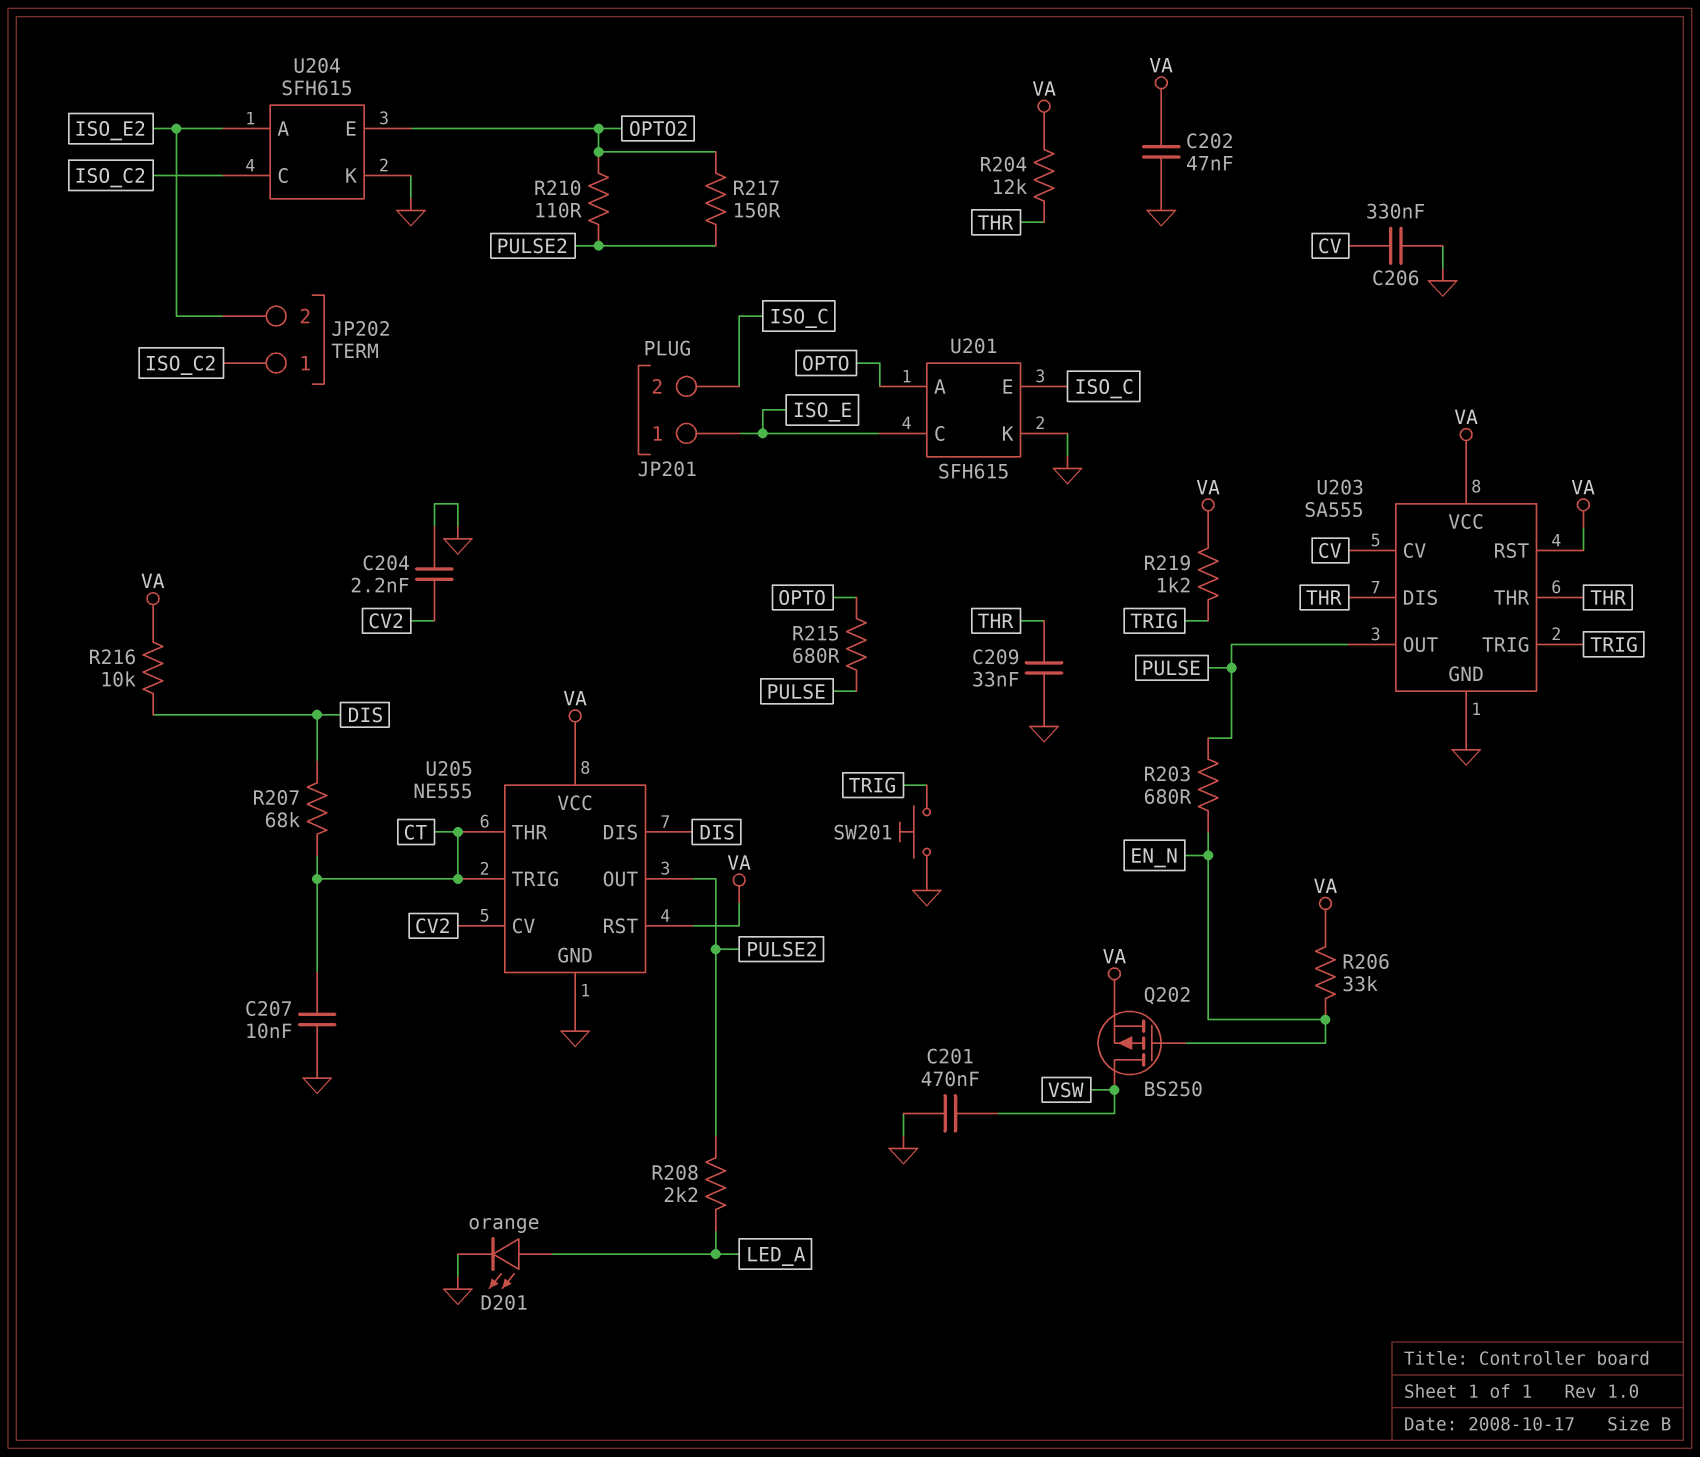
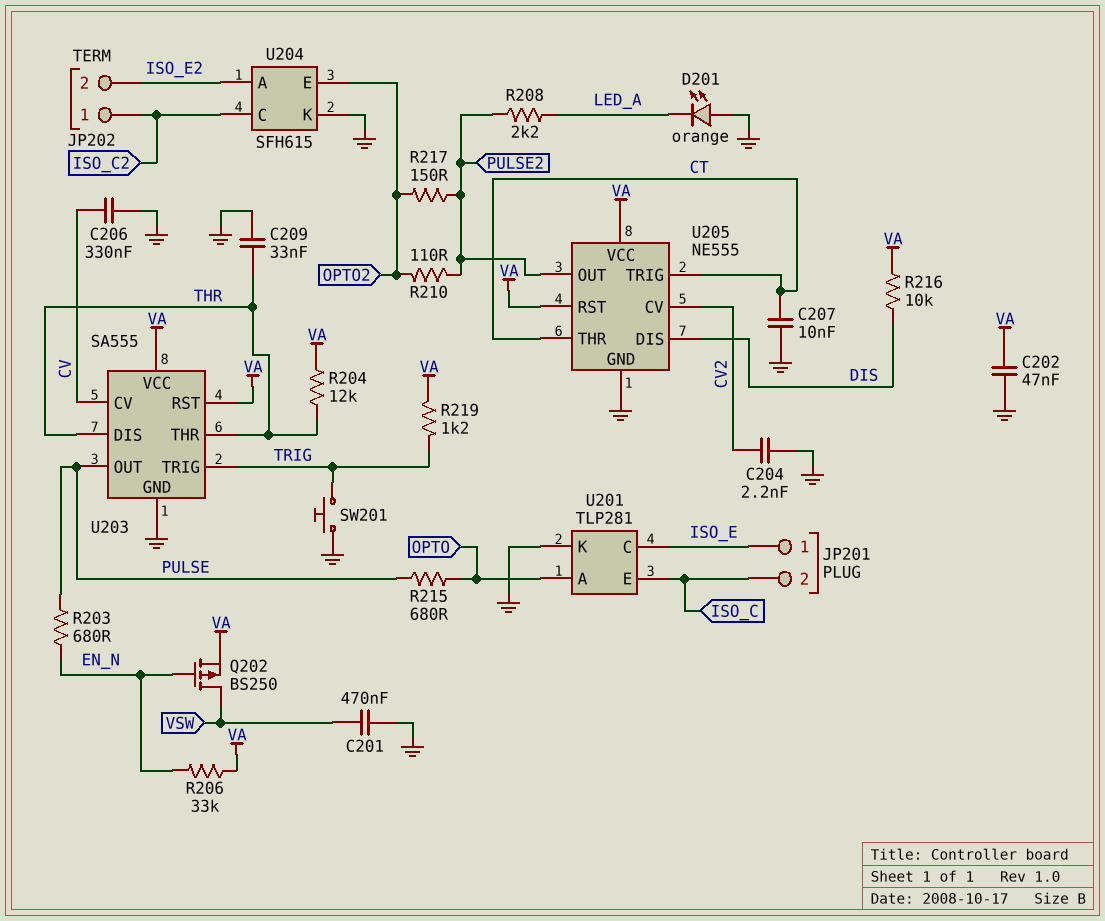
D201: LED orange (A LED_A, K GND) -> LED orange (A GND, K LED_A)
R207: 68k (CT, DIS) -> none
U201: SFH615 -> TLP281

